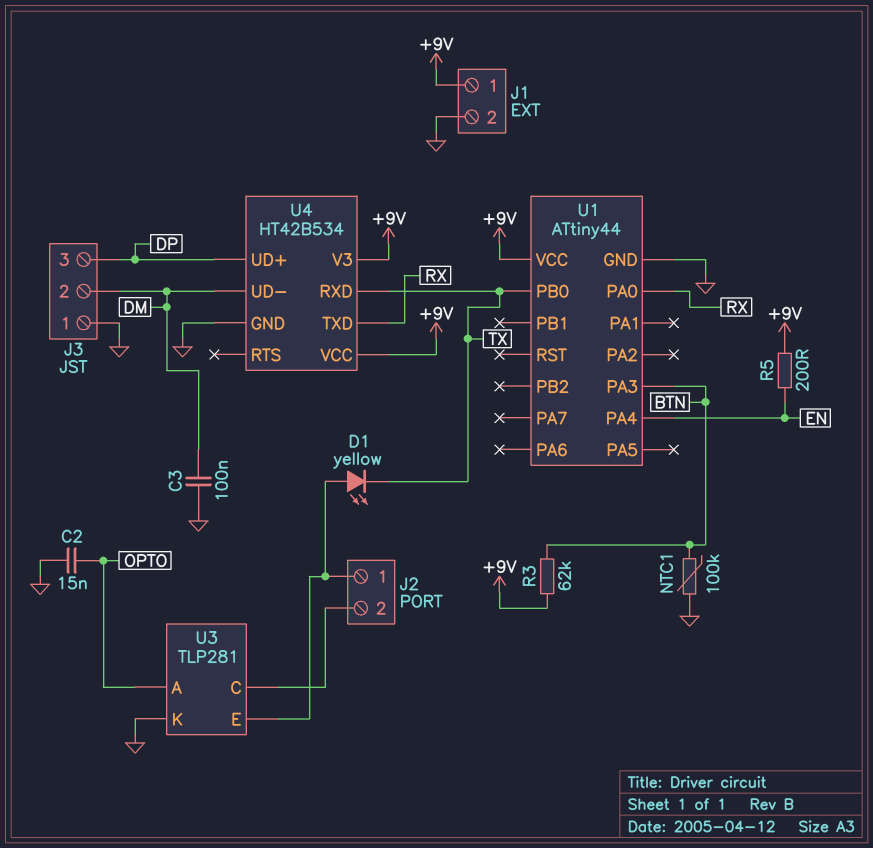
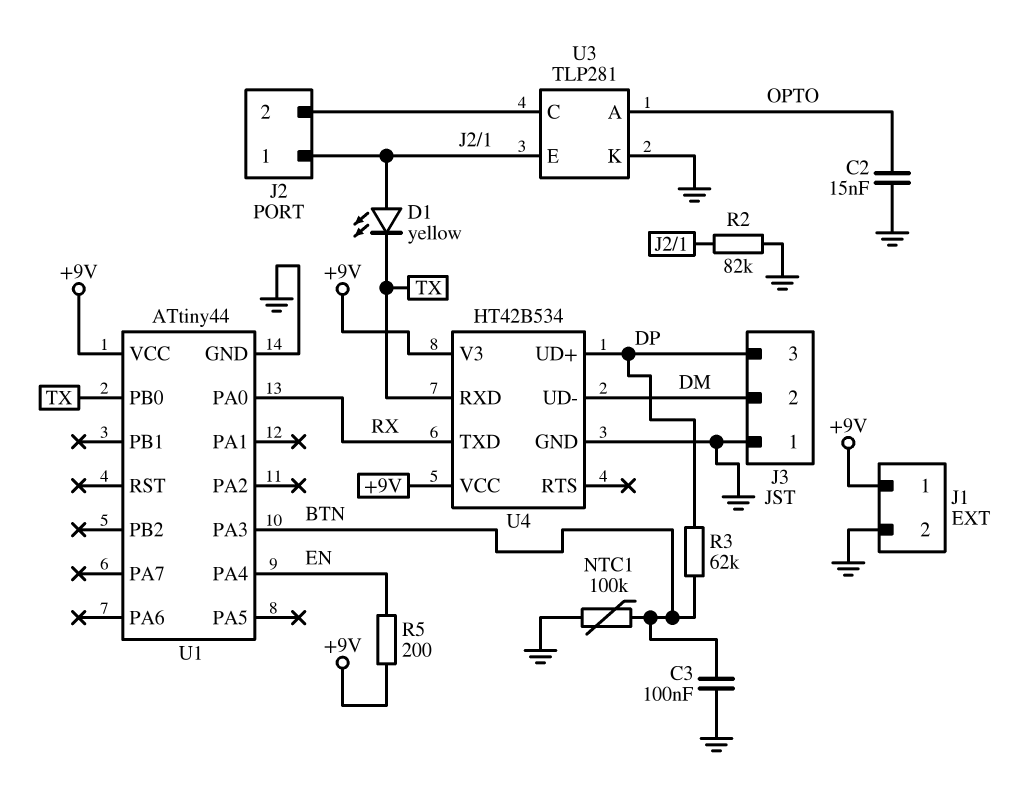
C3: 100nF (DM, GND) -> 100nF (BTN, GND)
R2: none -> 82k (GND, J2/1)
R3: 62k (+9V, BTN) -> 62k (BTN, DP)

